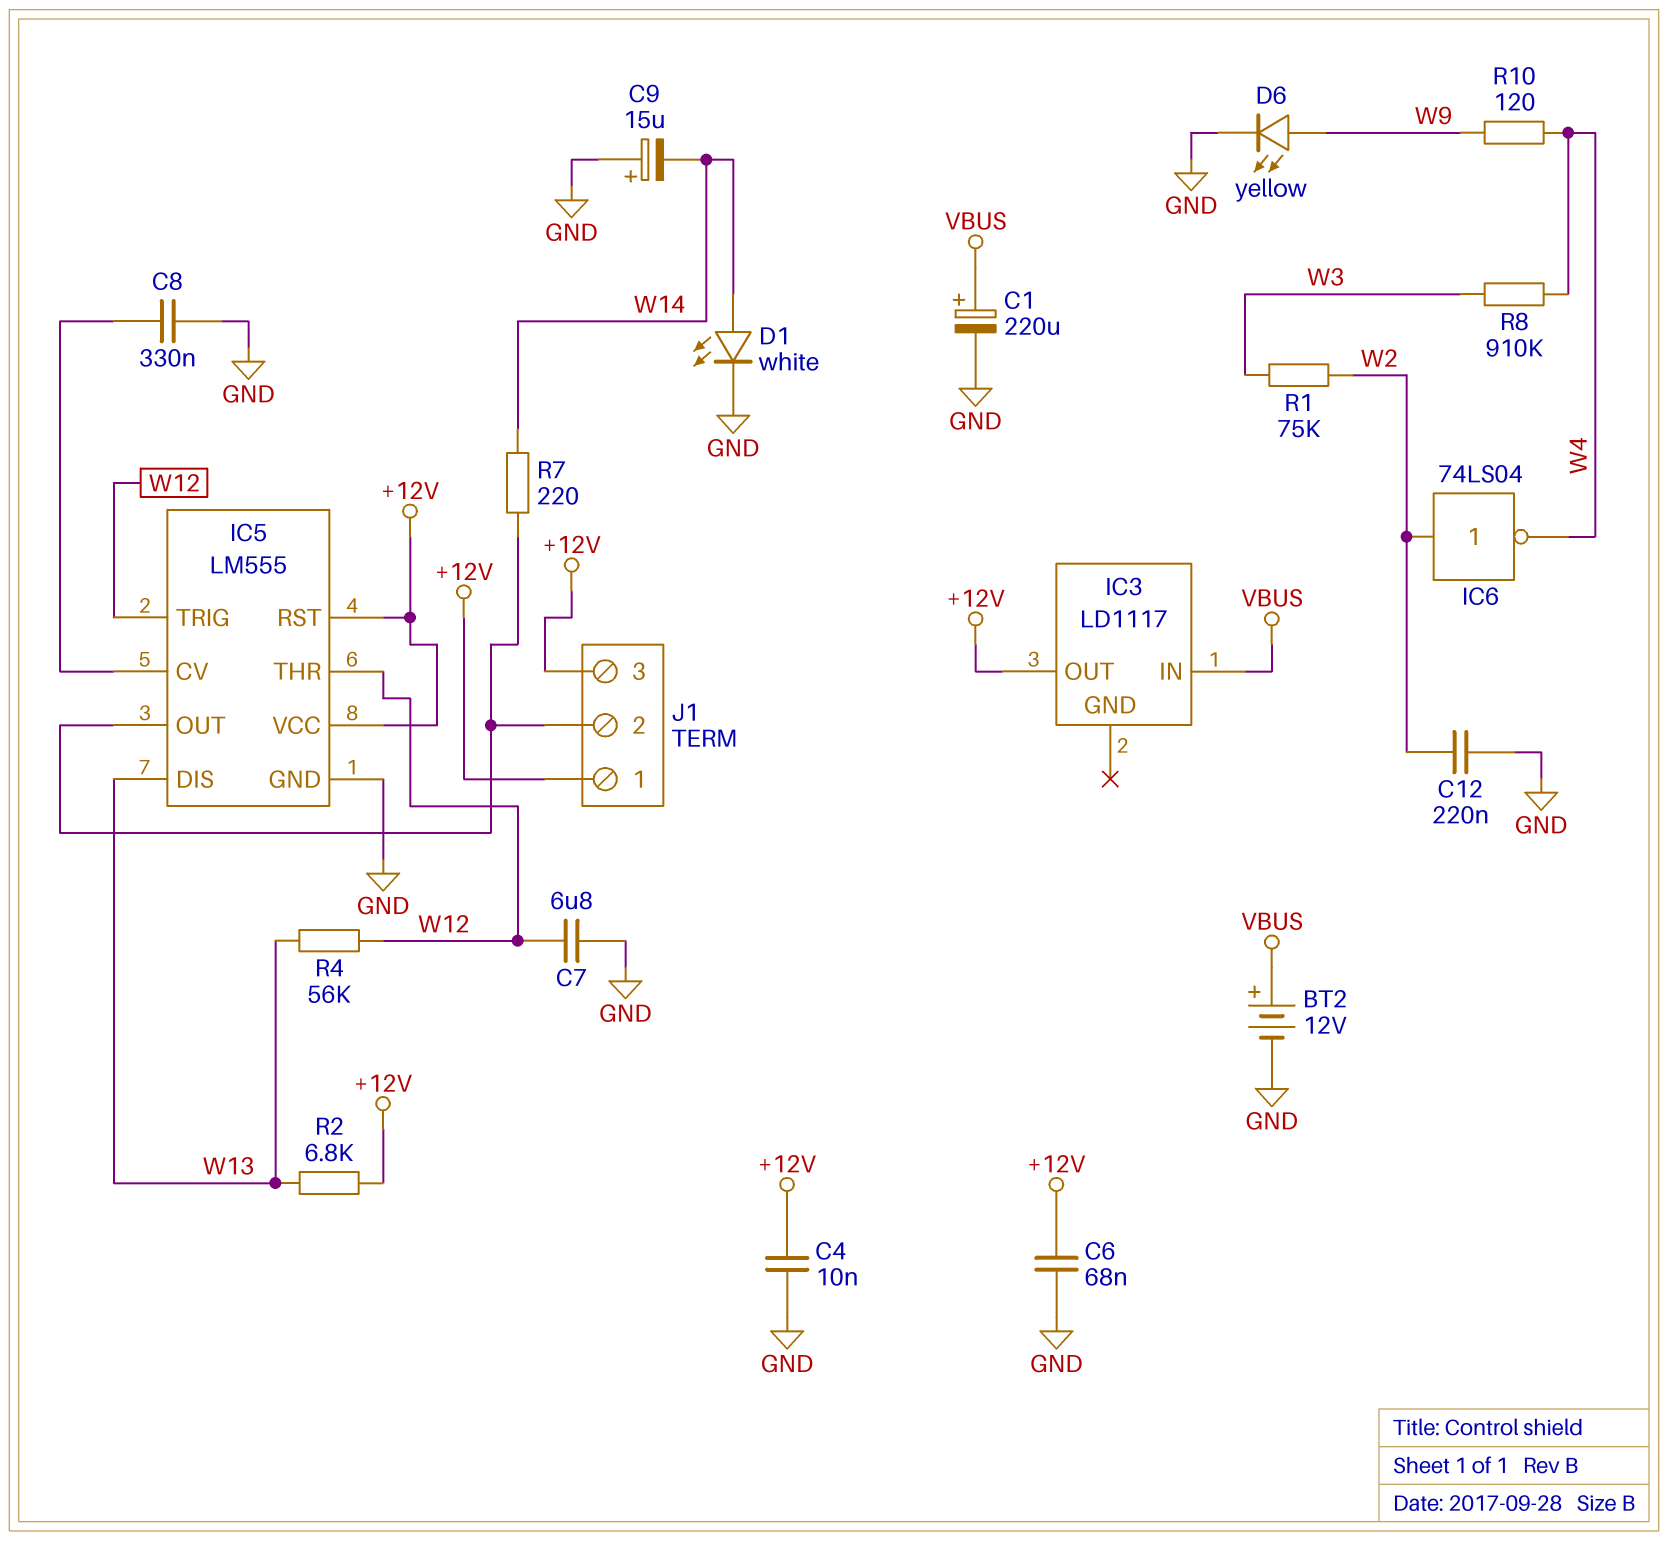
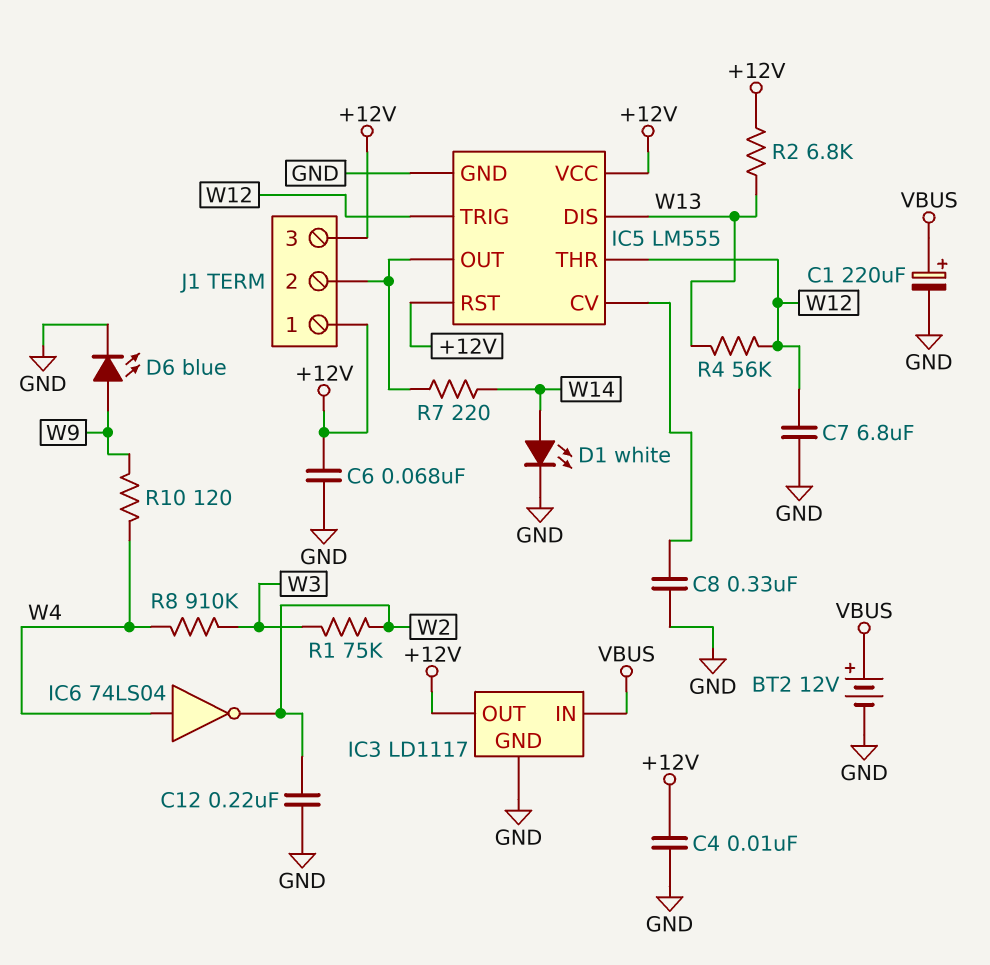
C9: 15uF (plus GND, minus W14) -> none
D6: LED yellow (A W9, K GND) -> LED blue (A W9, K GND)
IC3 pin GND: none -> GND
IC6: NOT 74LS04 (in W2, out W4) -> NOT 74LS04 (in W4, out W2)

